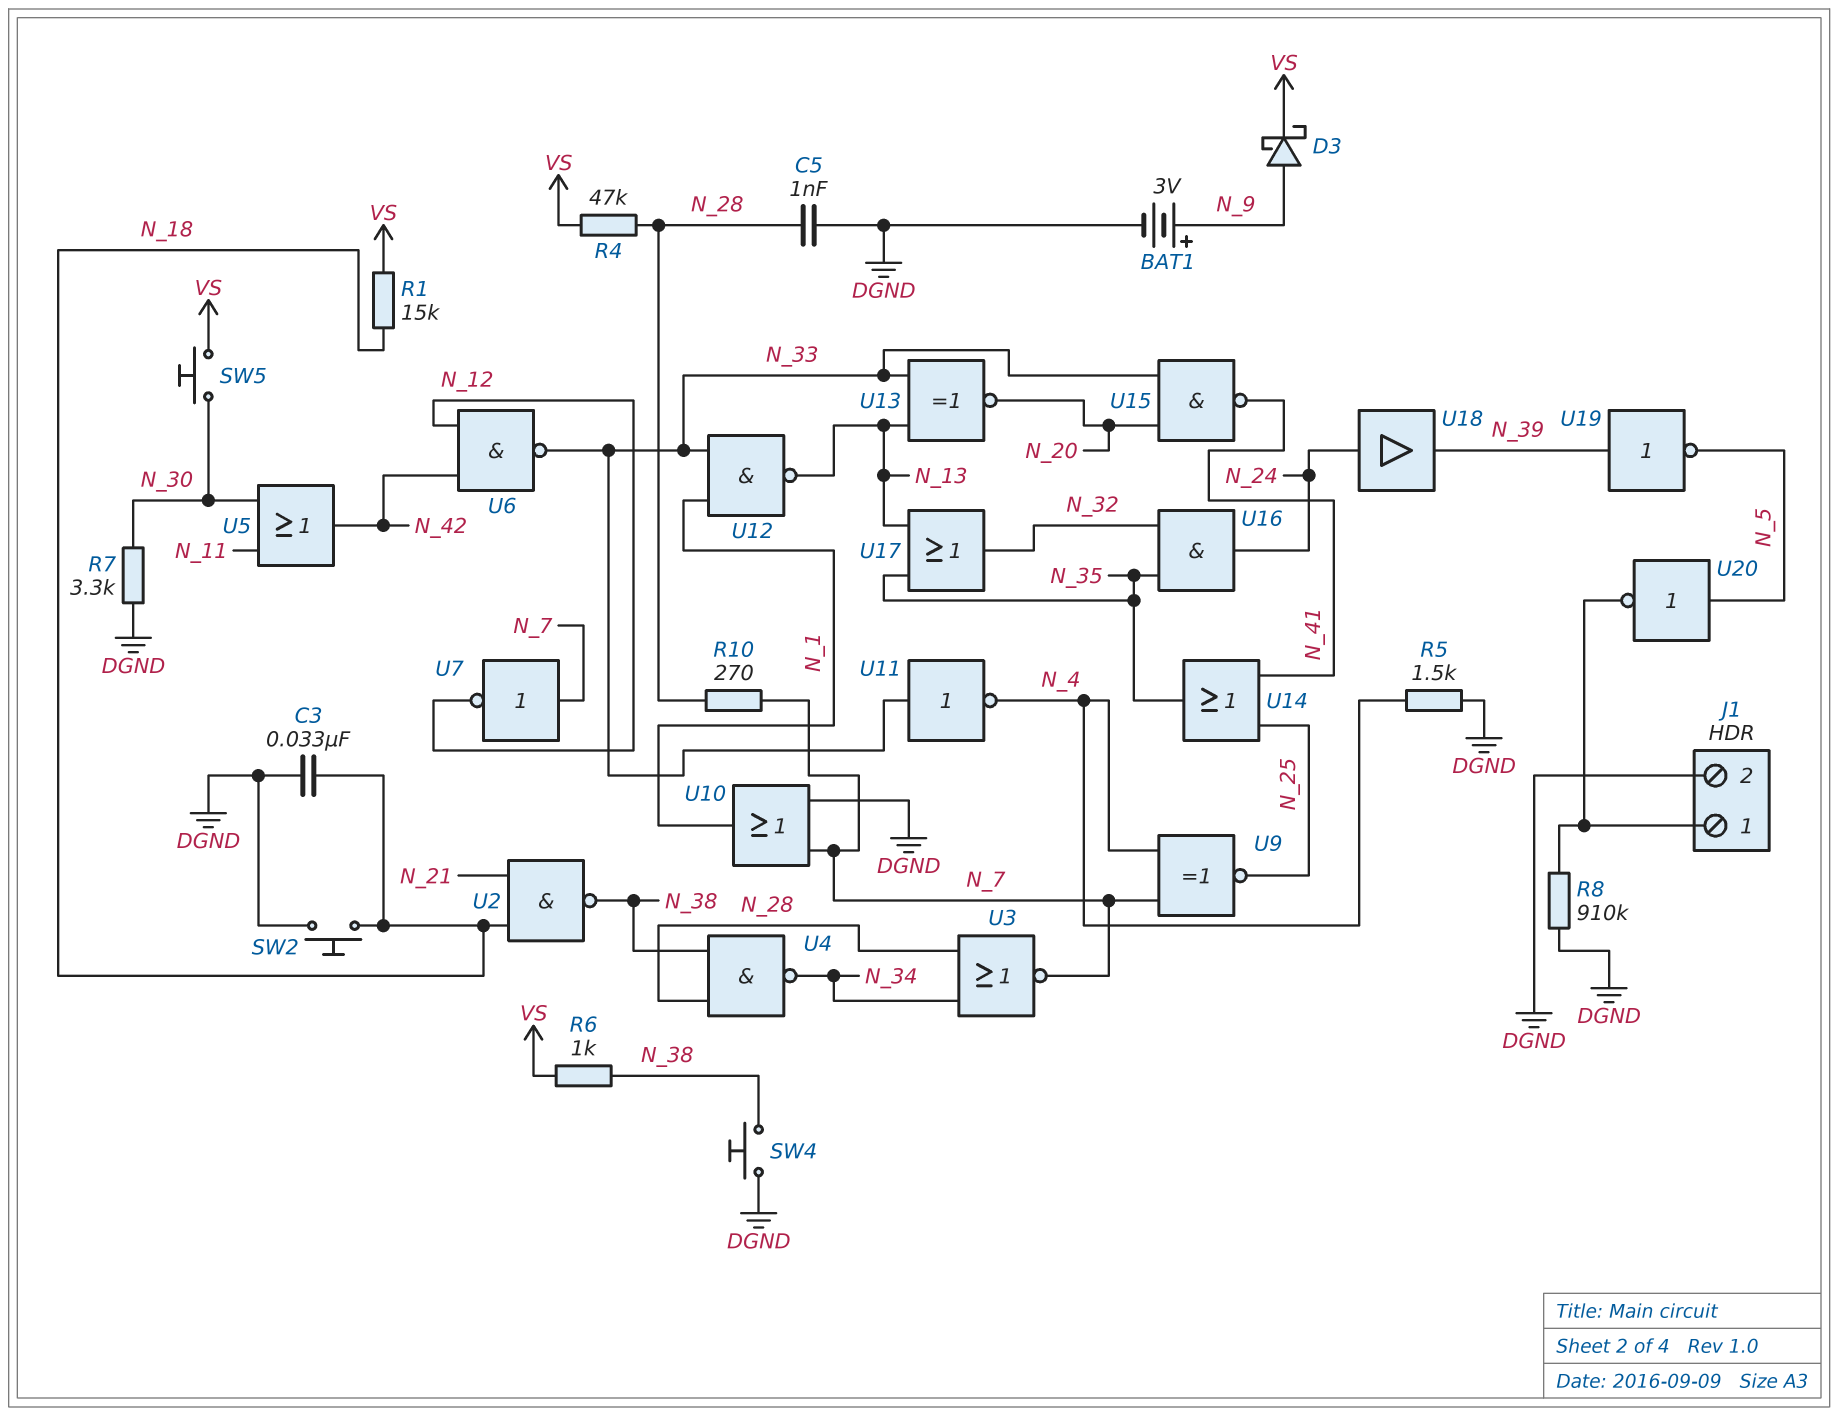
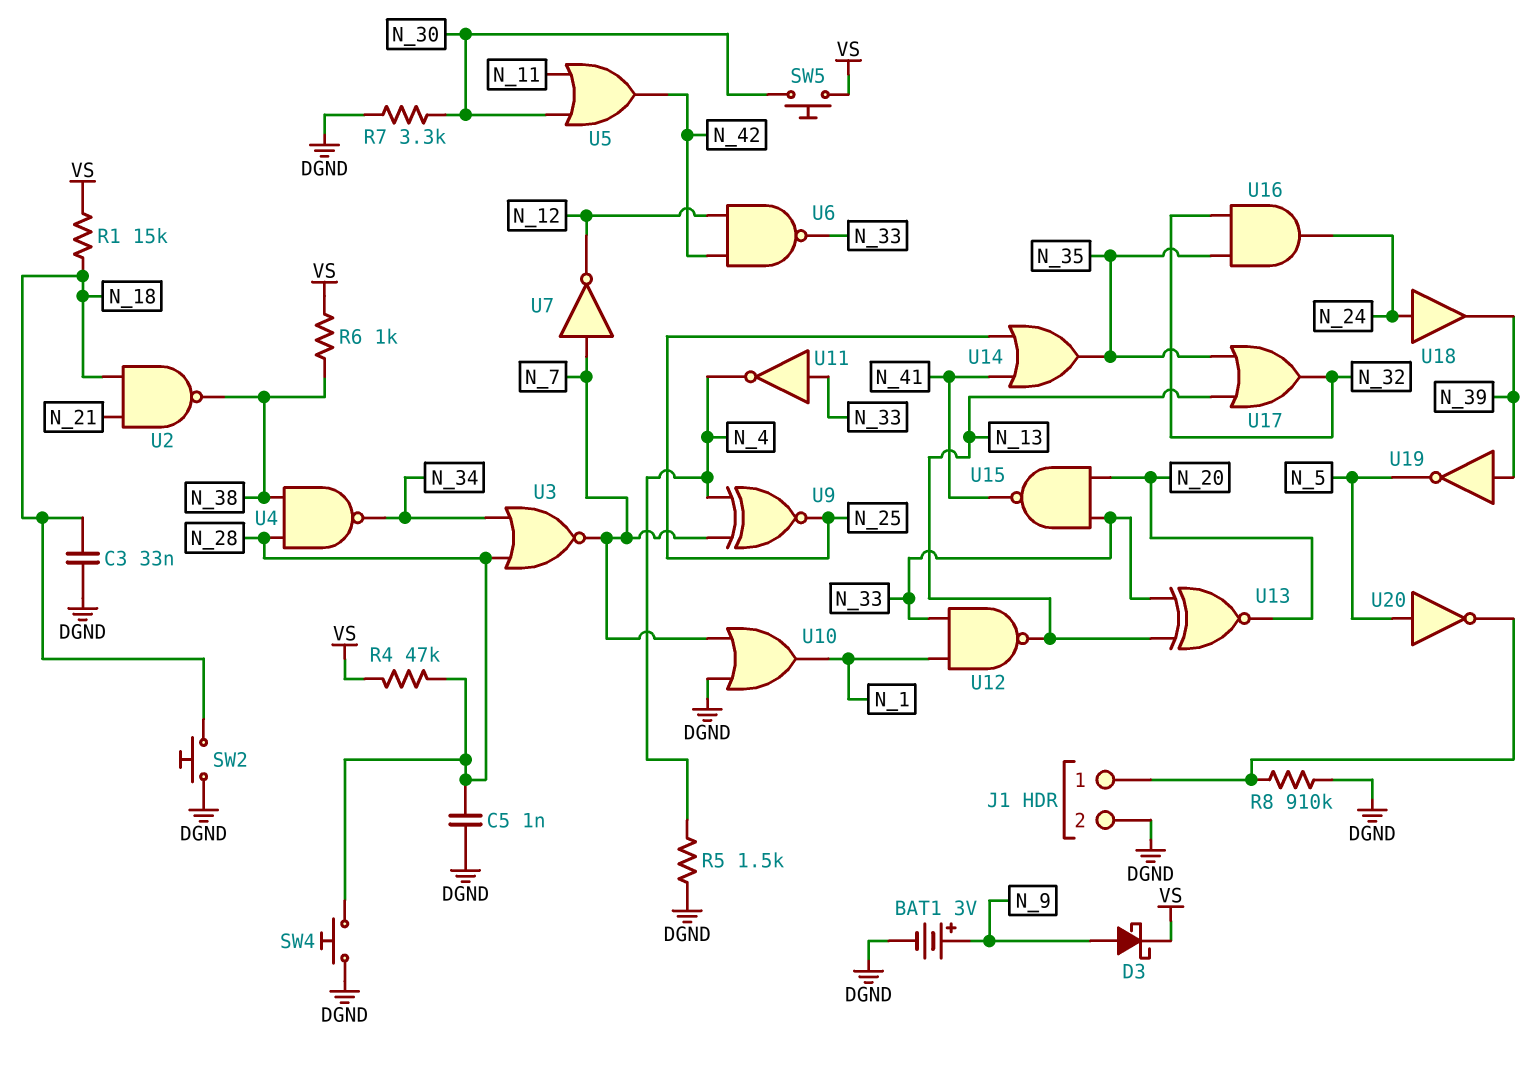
R10: 270 (N_7, N_28) -> none
SW4: button (DGND, N_38) -> button (DGND, N_28)

